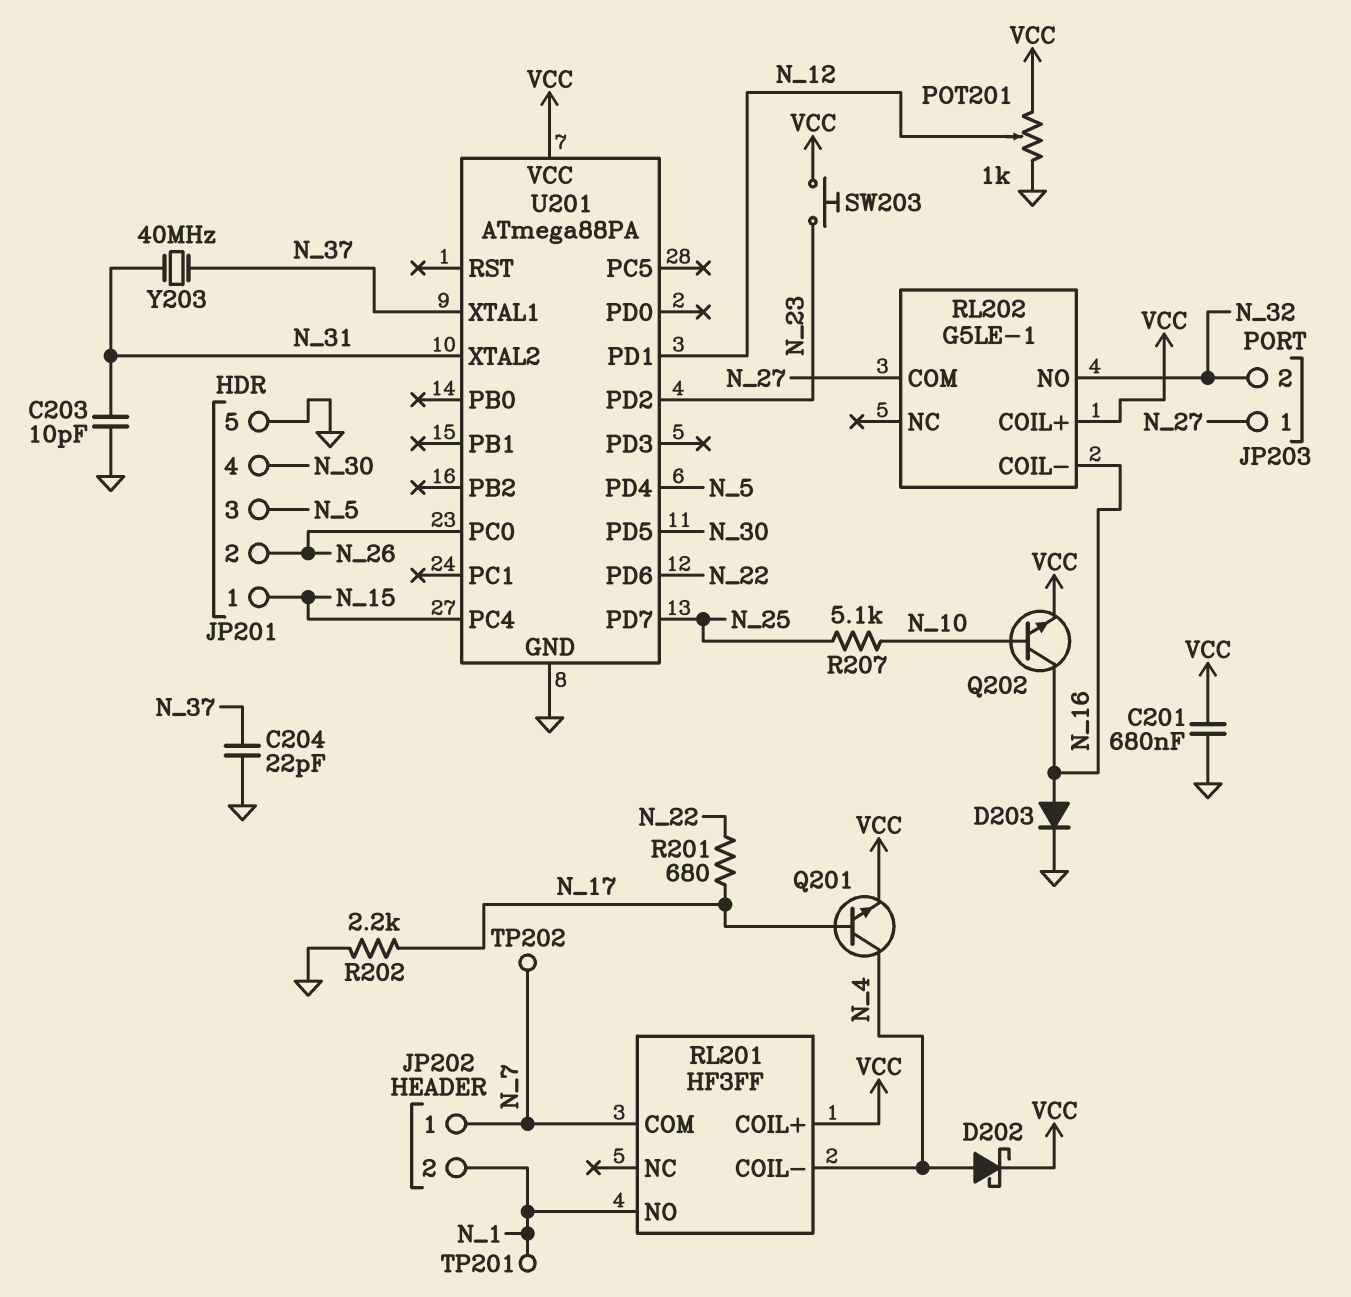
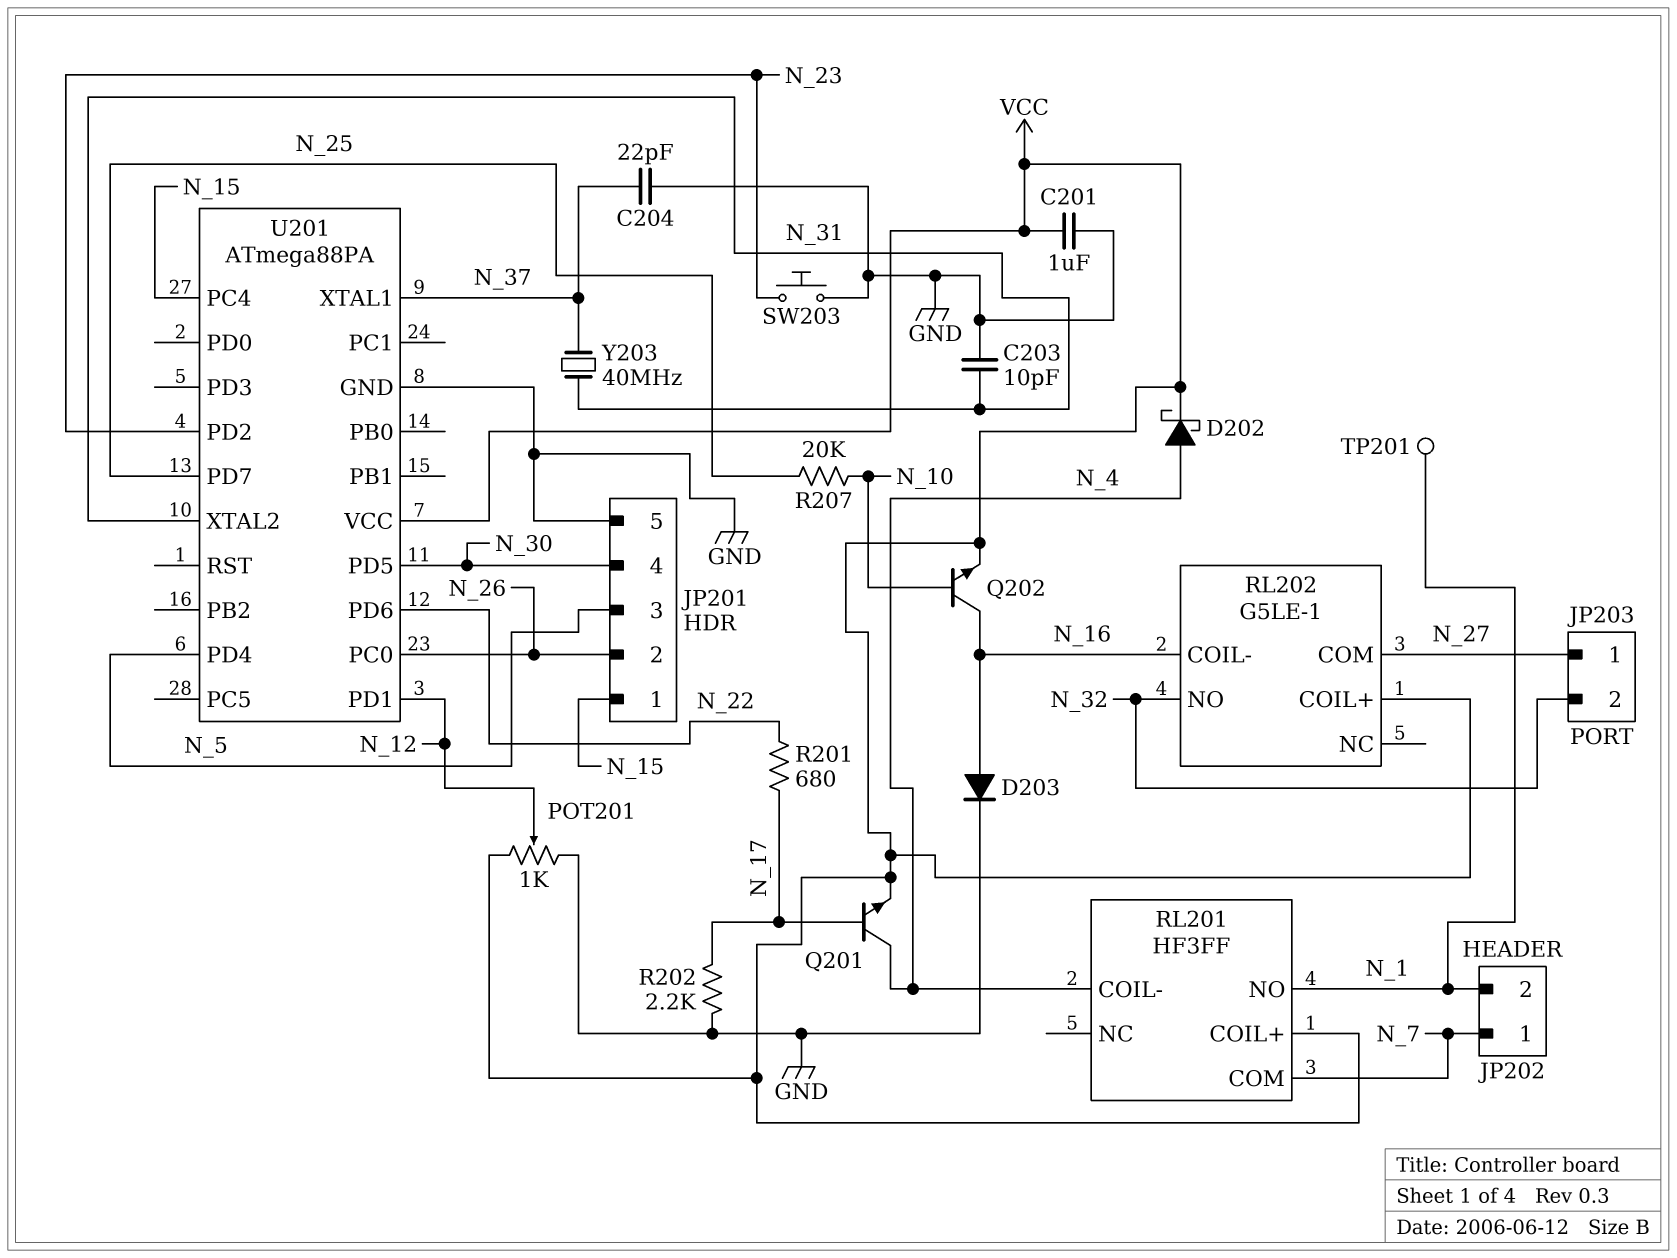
C201: 680nF (GND, VCC) -> 1uF (GND, VCC)
R207: 5.1k (N_10, N_25) -> 20k (N_10, N_25)
SW203: button (N_23, VCC) -> button (GND, N_23)
TP202: test point (N_7) -> none

